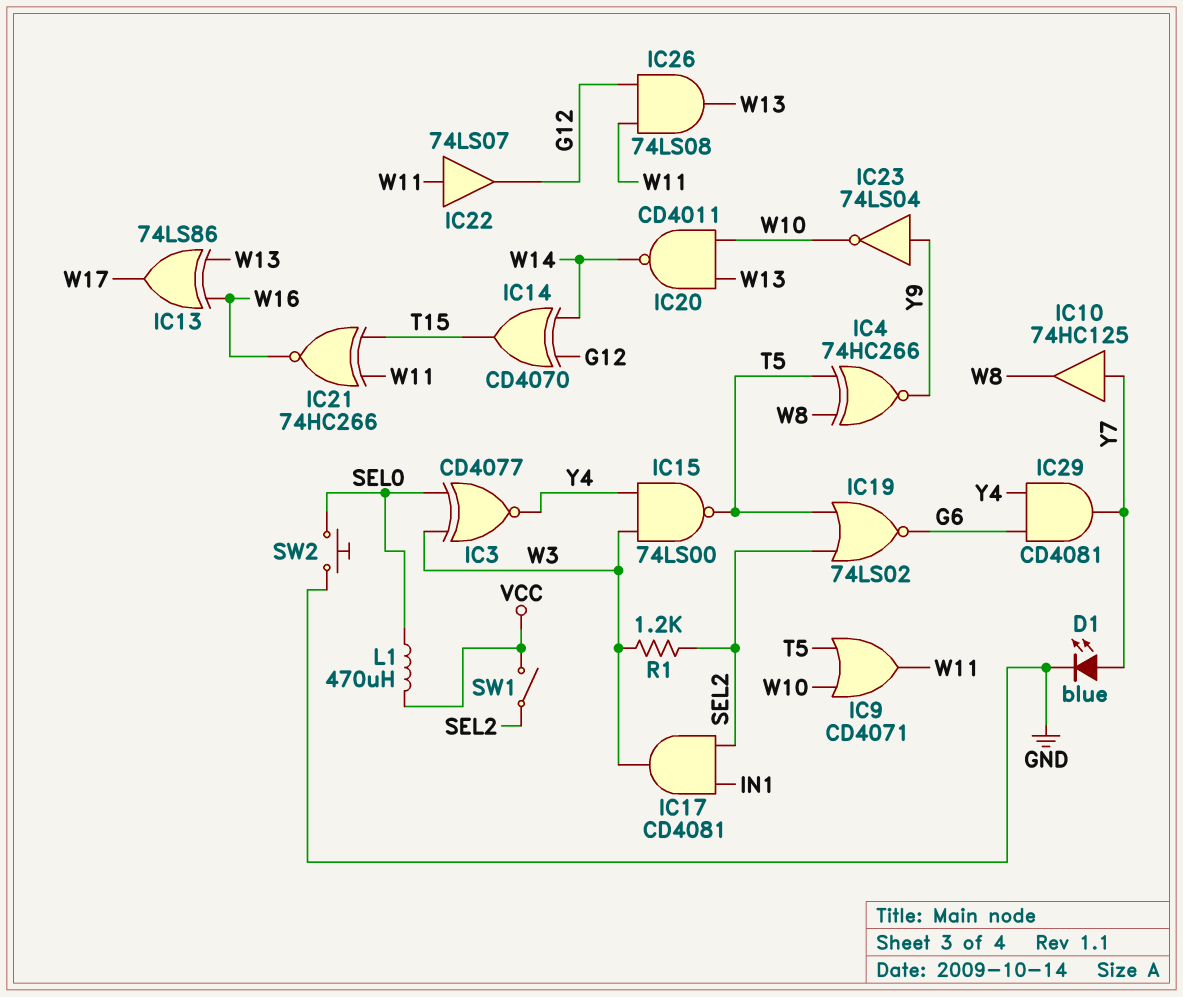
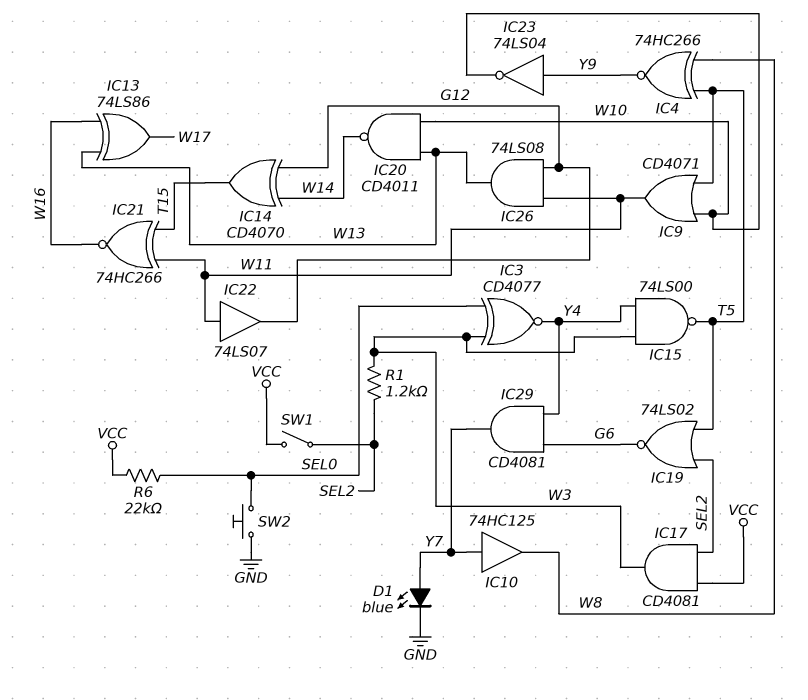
IC17: AND CD4081 (in IN1, in SEL2, out W3) -> AND CD4081 (in SEL2, in VCC, out W3)
L1: 470uH (SEL0, VCC) -> none
R6: none -> 22k (SEL0, VCC)

